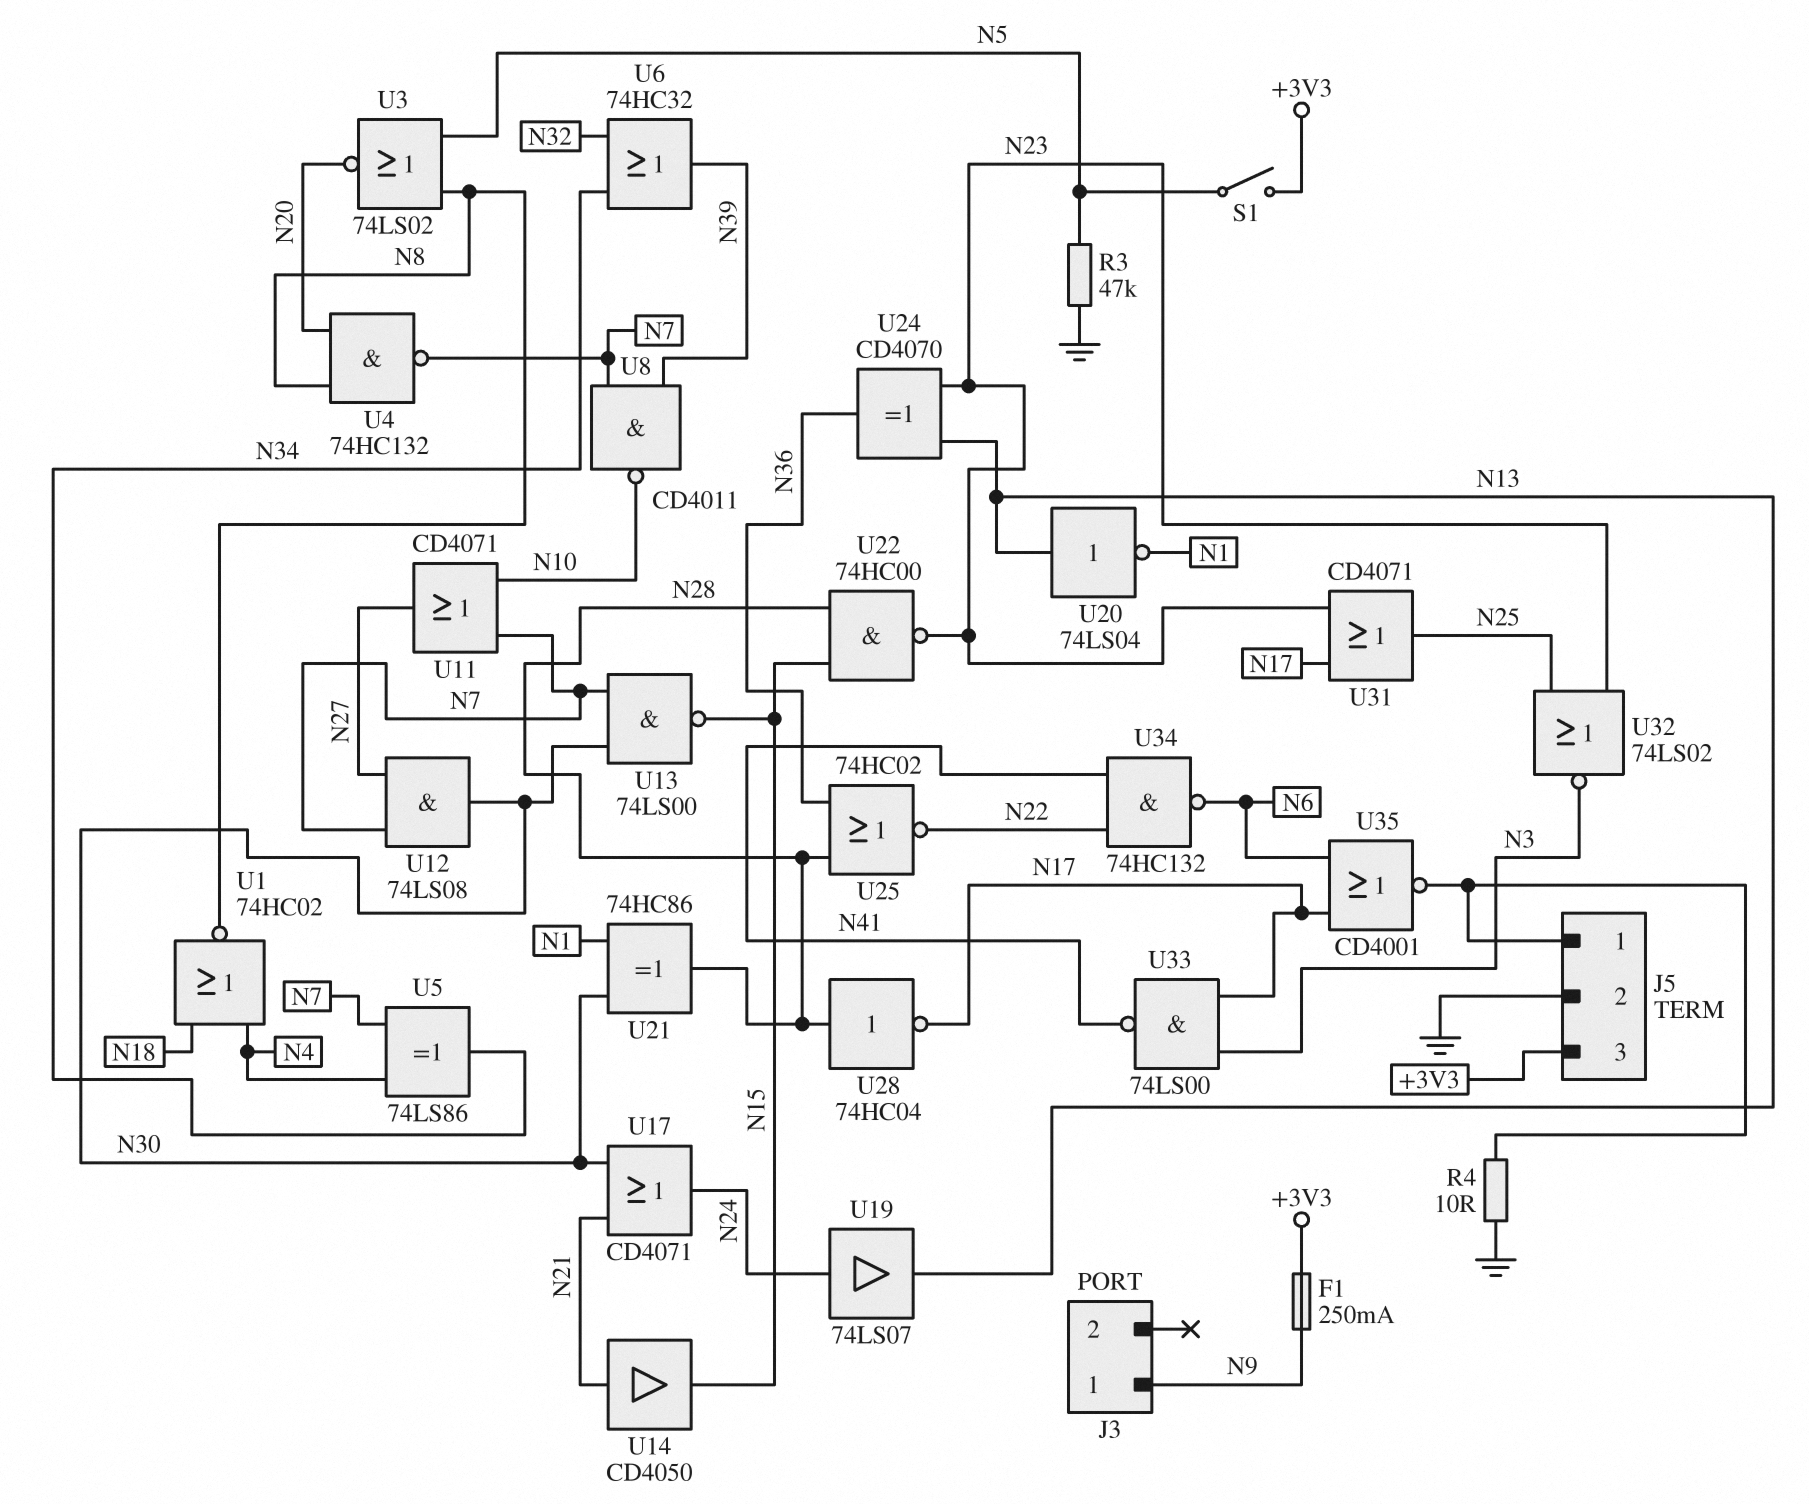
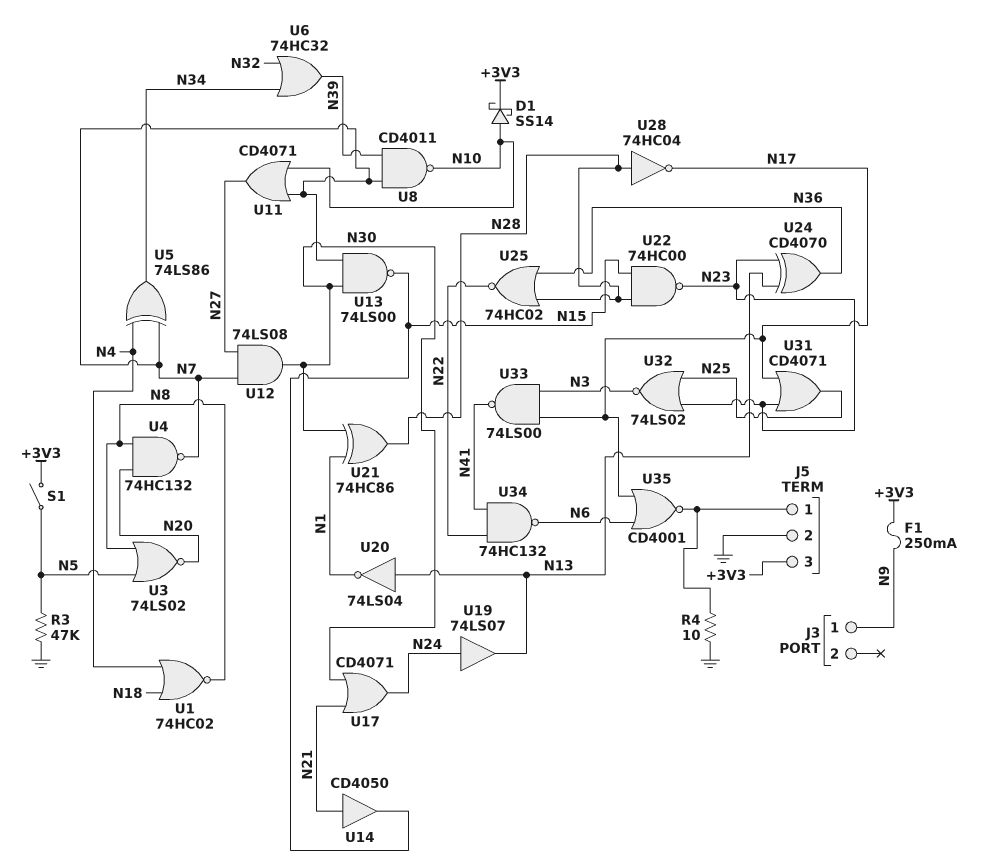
D1: none -> schottky SS14 (A N10, K +3V3)

